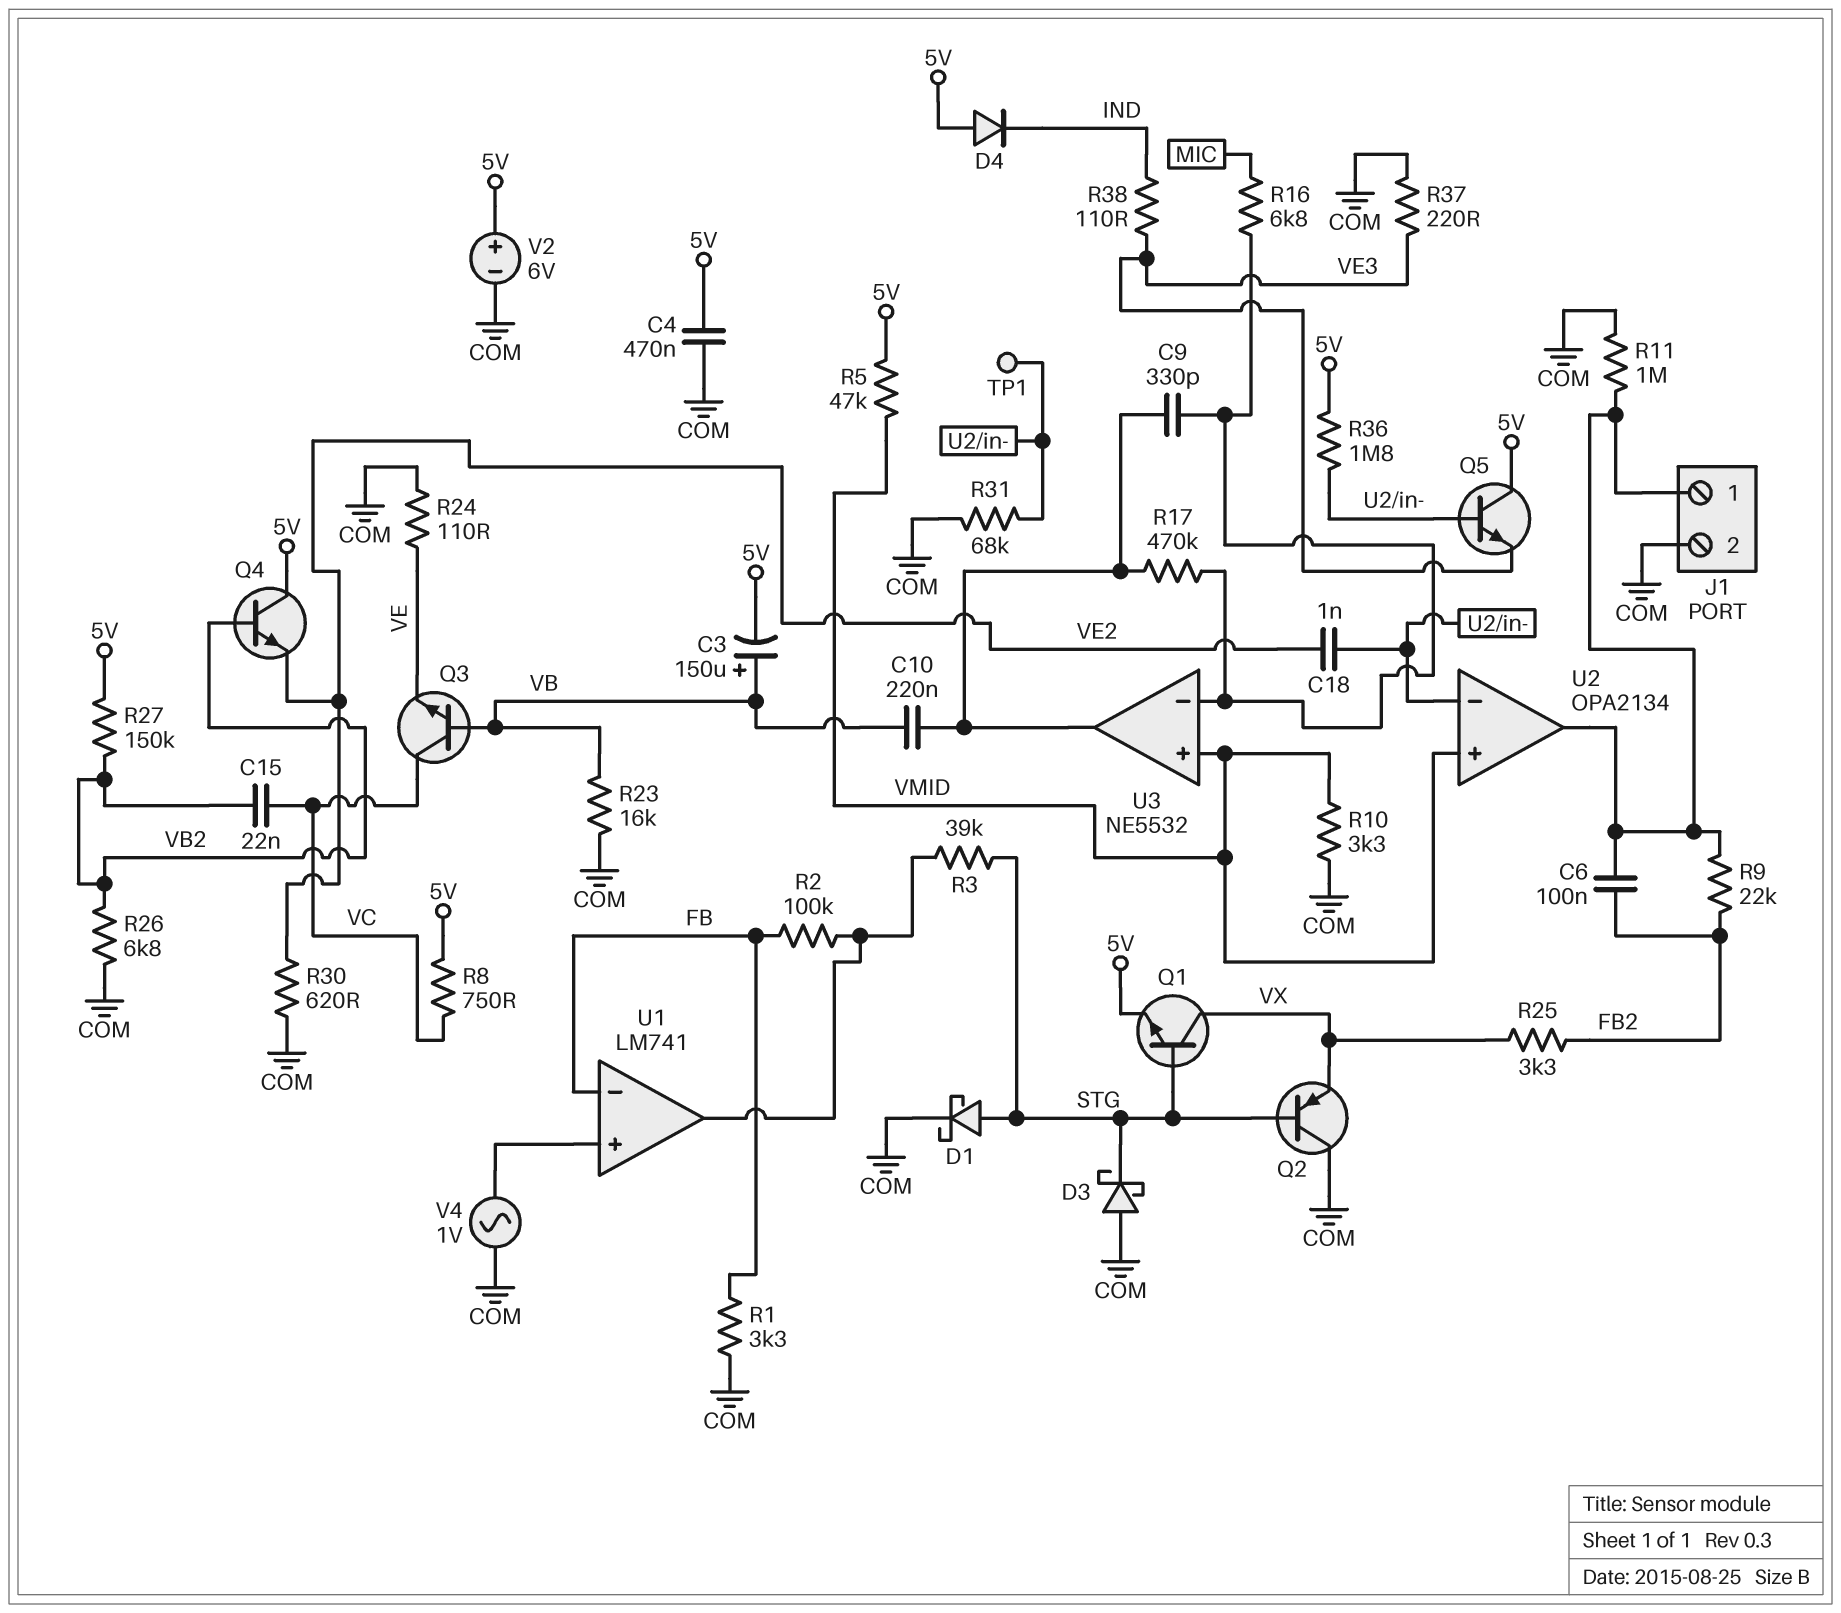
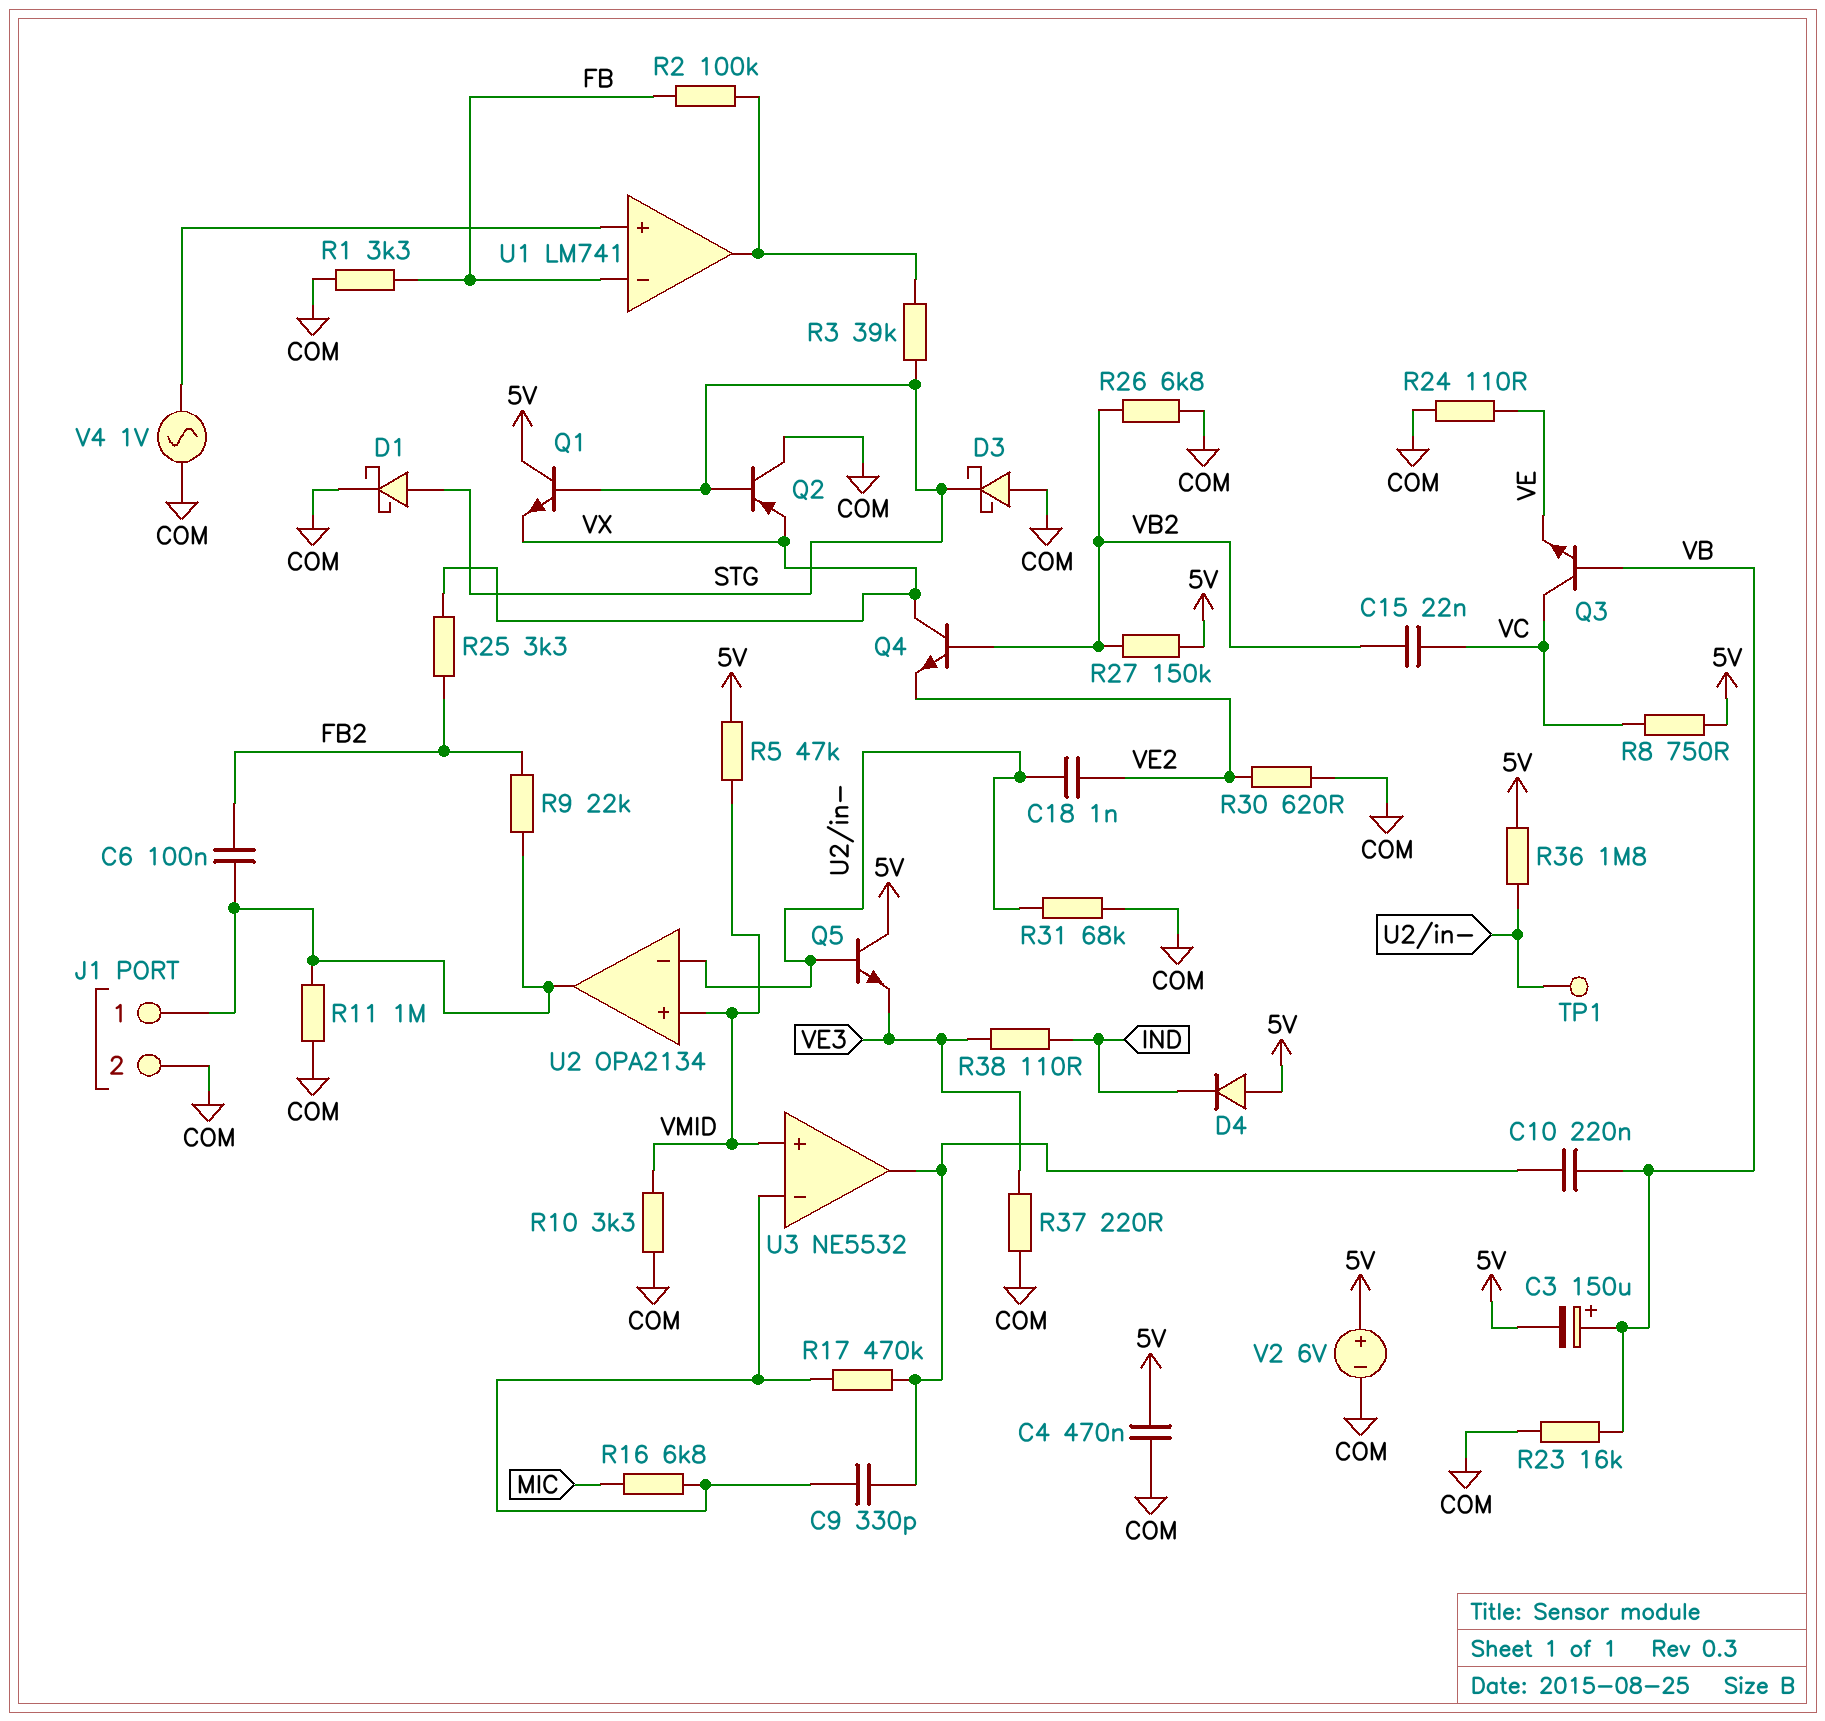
Q1: NPN (B STG, C VX, E 5V) -> NPN (B STG, C 5V, E VX)
Q4: NPN (B VB2, C 5V, E VE2) -> NPN (B VB2, C VX, E VE2)

